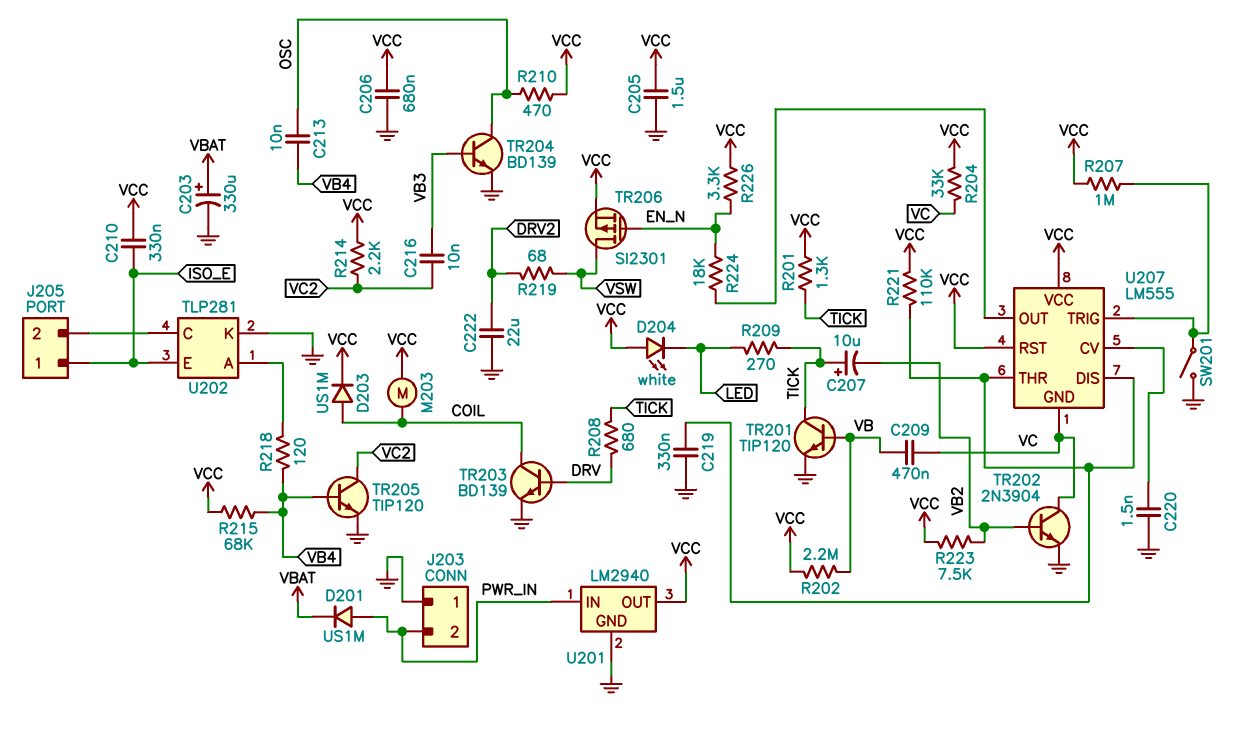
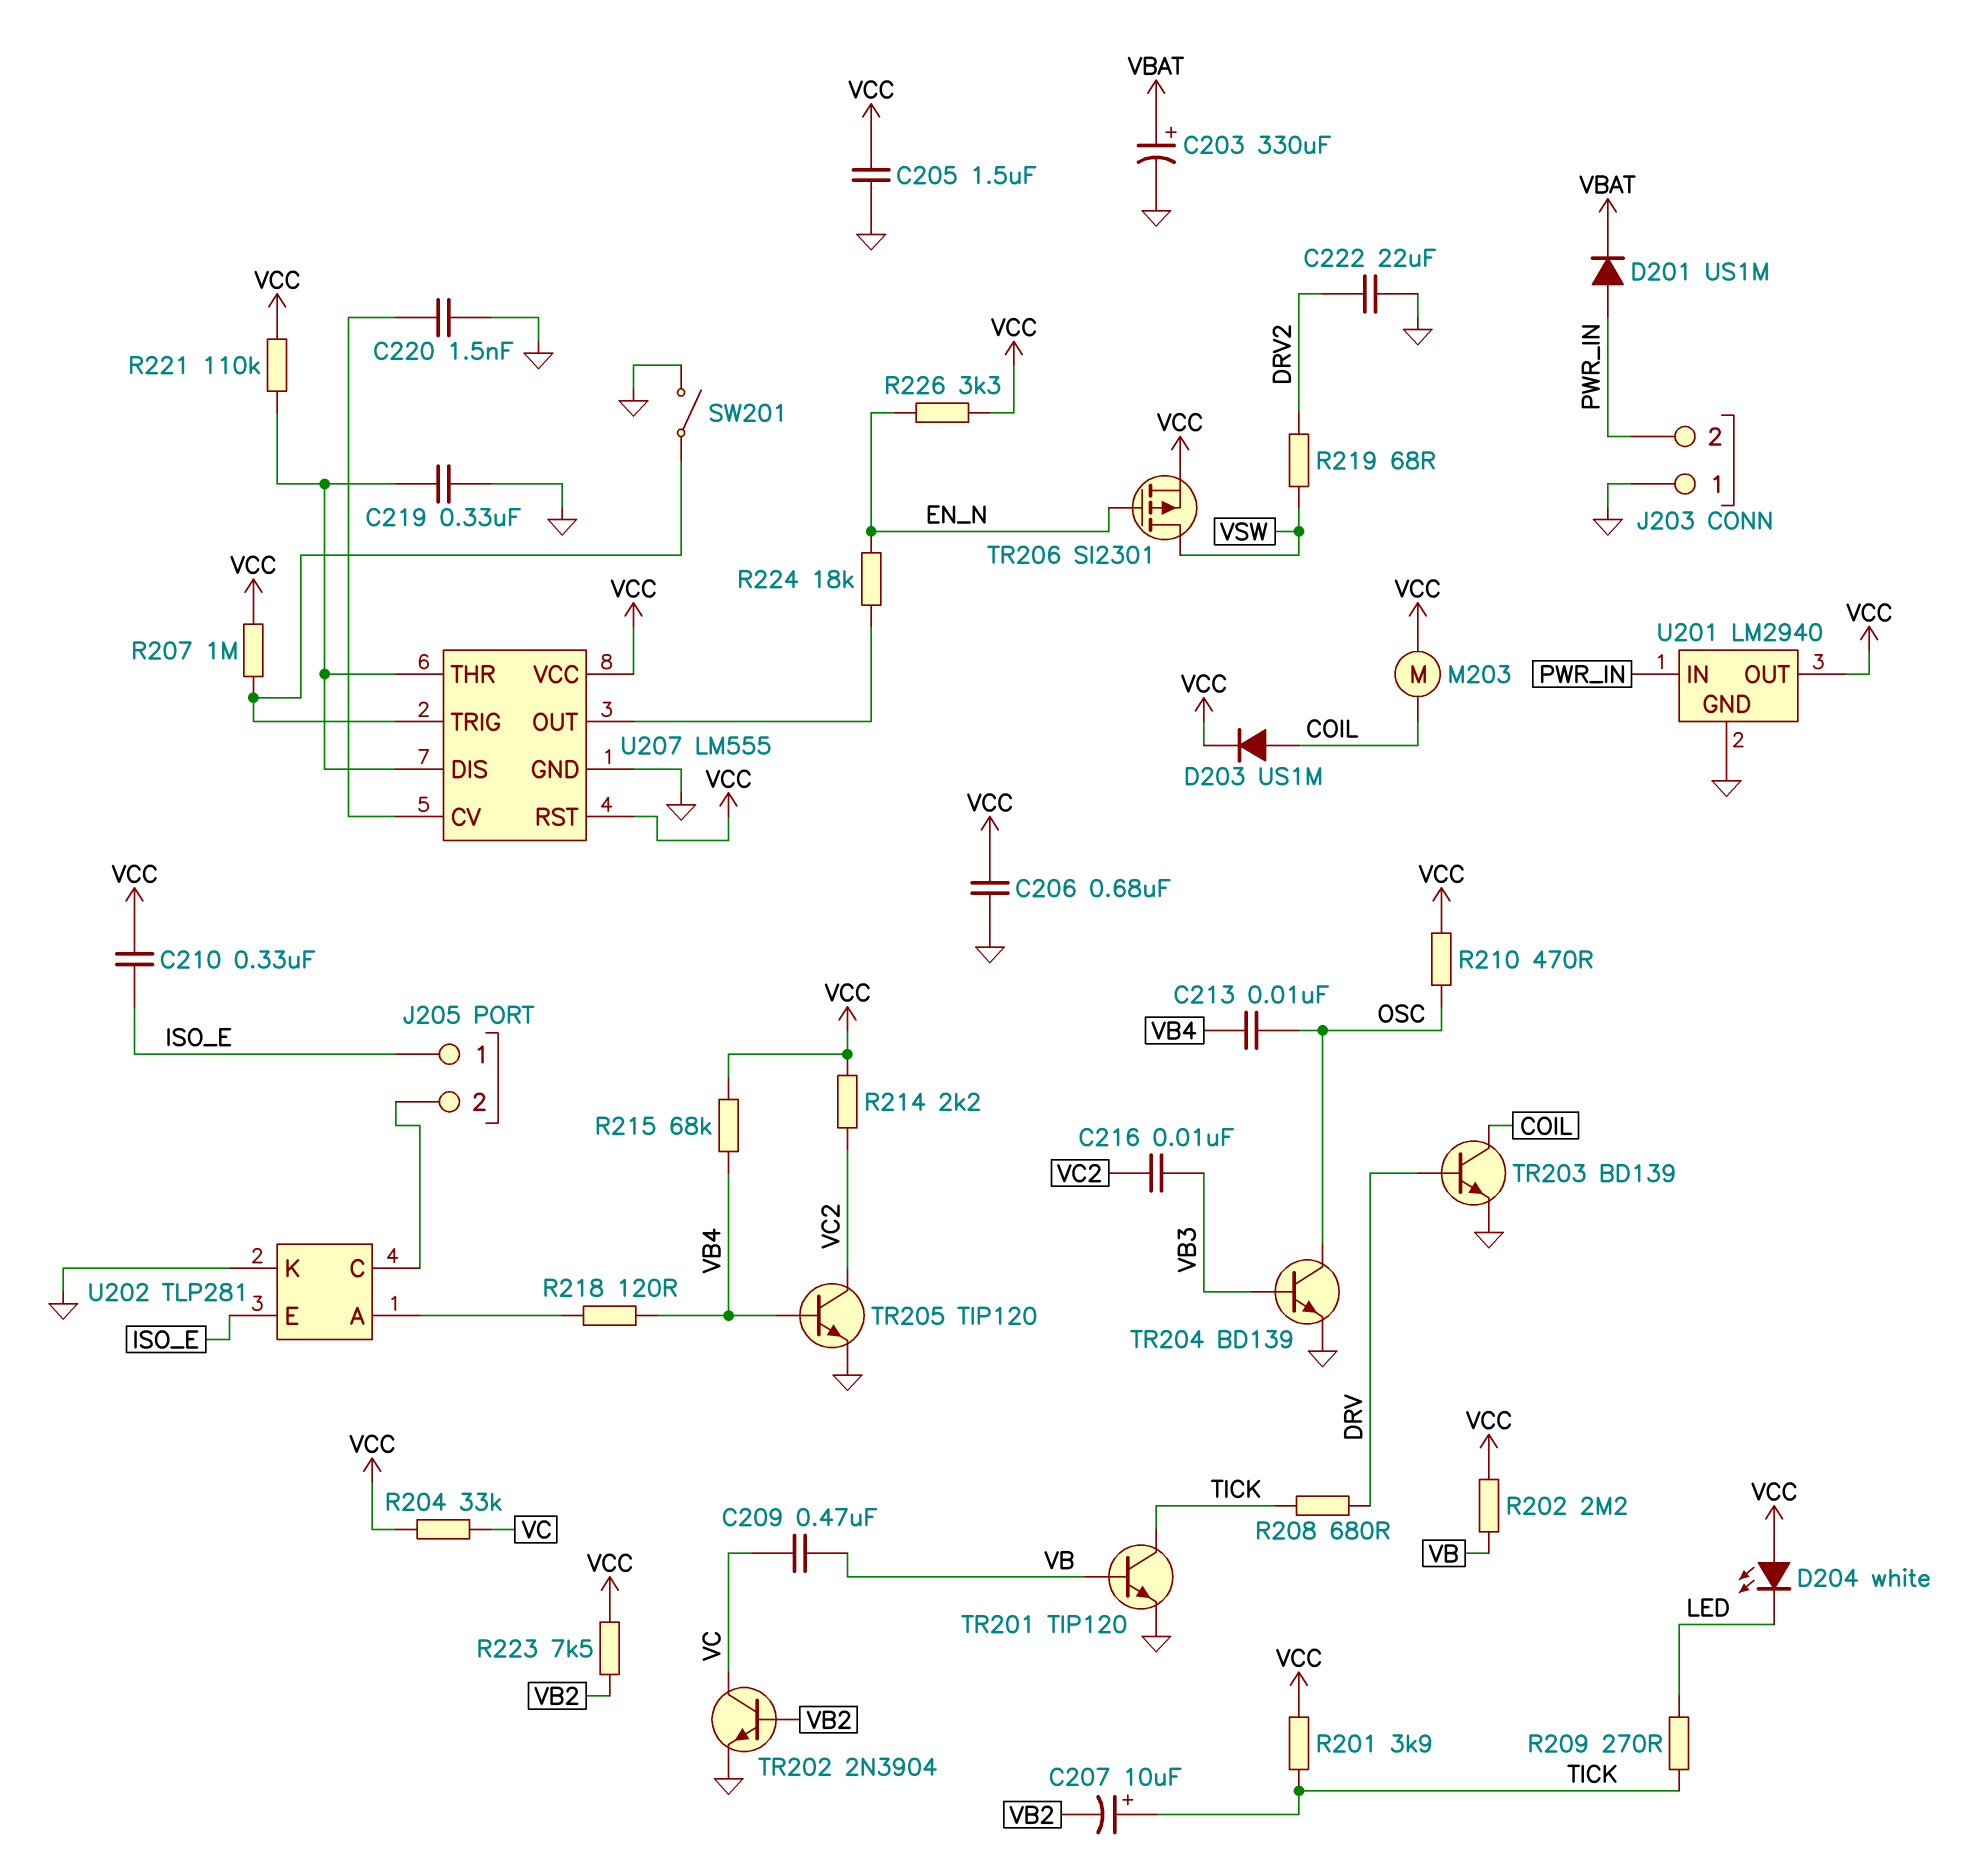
R201: 1.3k (TICK, VCC) -> 3.9k (TICK, VCC)
U207 pin GND: VC -> GND

